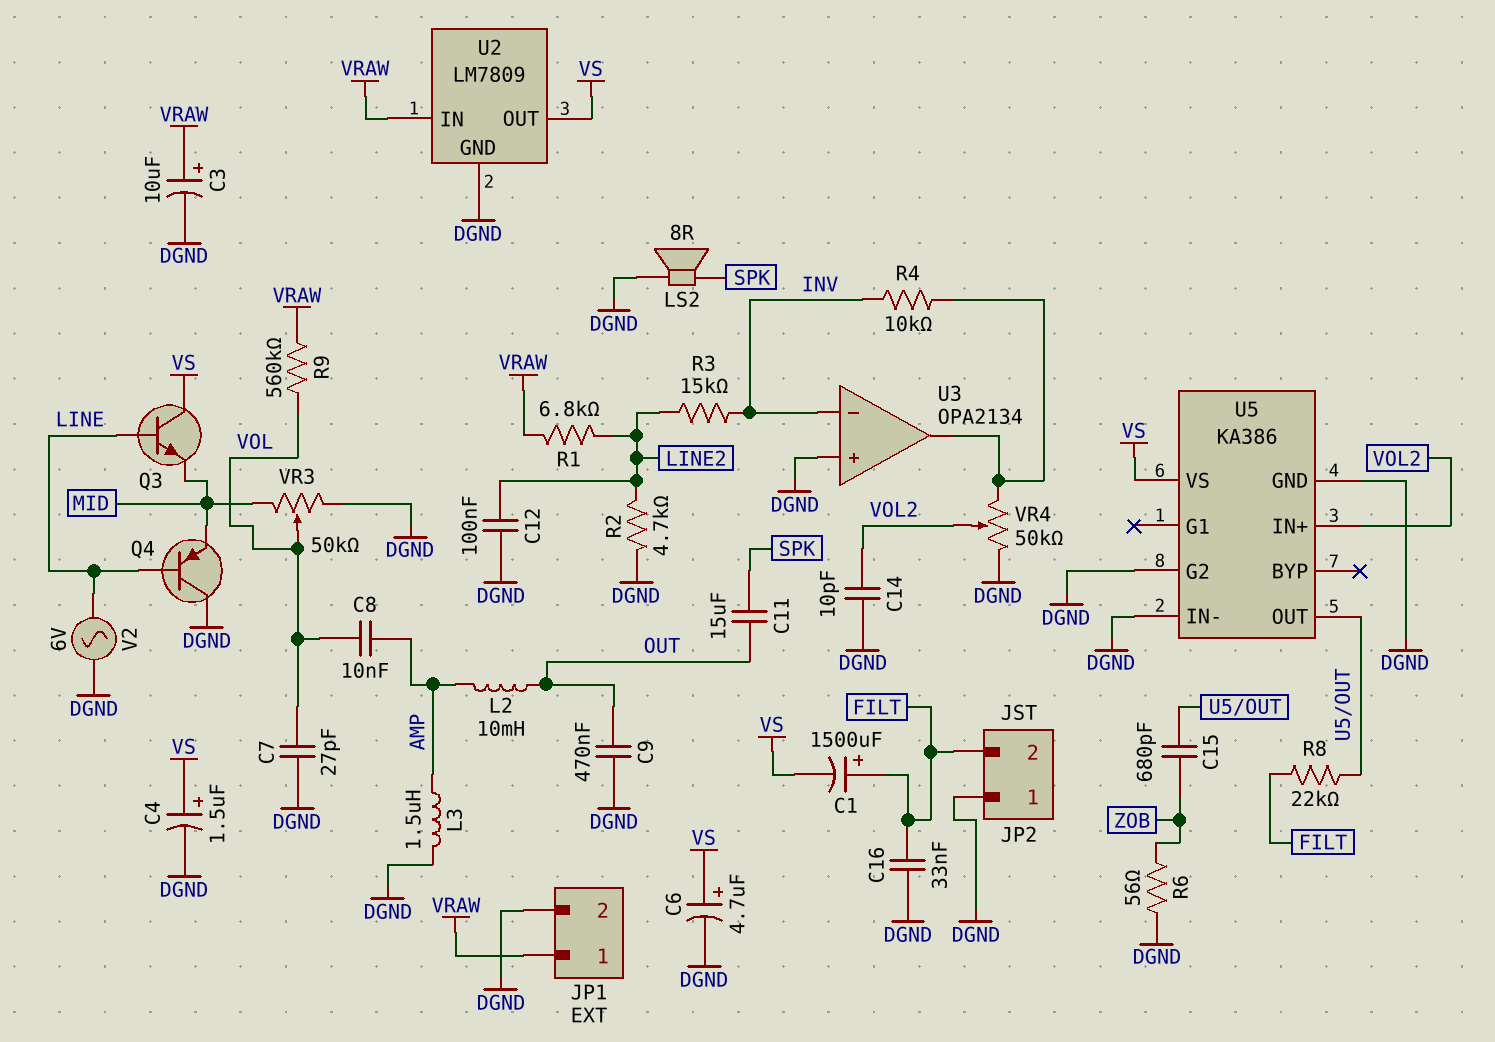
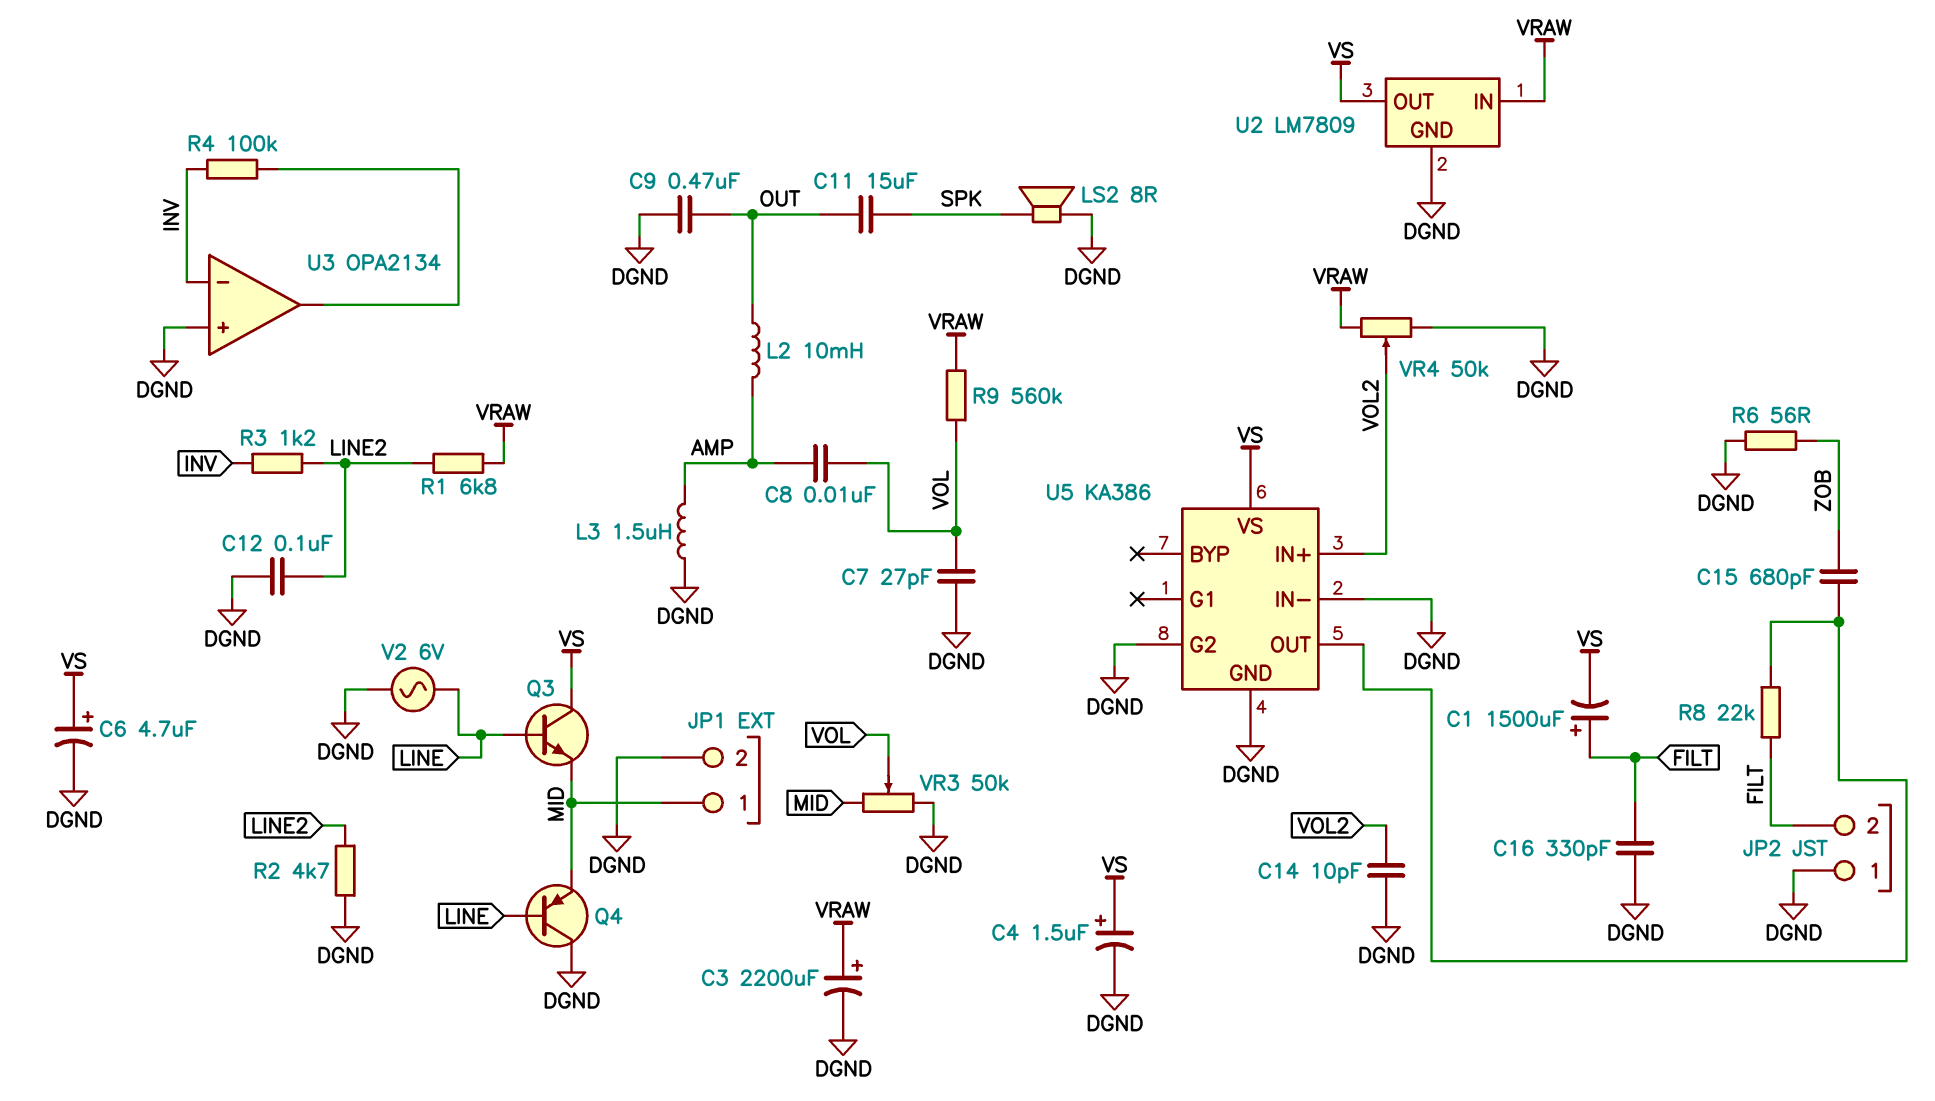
C3: 10uF (plus VRAW, minus DGND) -> 2200uF (plus VRAW, minus DGND)
C16: 33nF (DGND, FILT) -> 330pF (DGND, FILT)
JP1 pin 1: VRAW -> MID
R3: 15k (INV, LINE2) -> 1.2k (INV, LINE2)
R4: 10k (INV, U3/out) -> 100k (INV, U3/out)
VR4: 50k (DGND, U3/out, wiper VOL2) -> 50k (DGND, VRAW, wiper VOL2)

